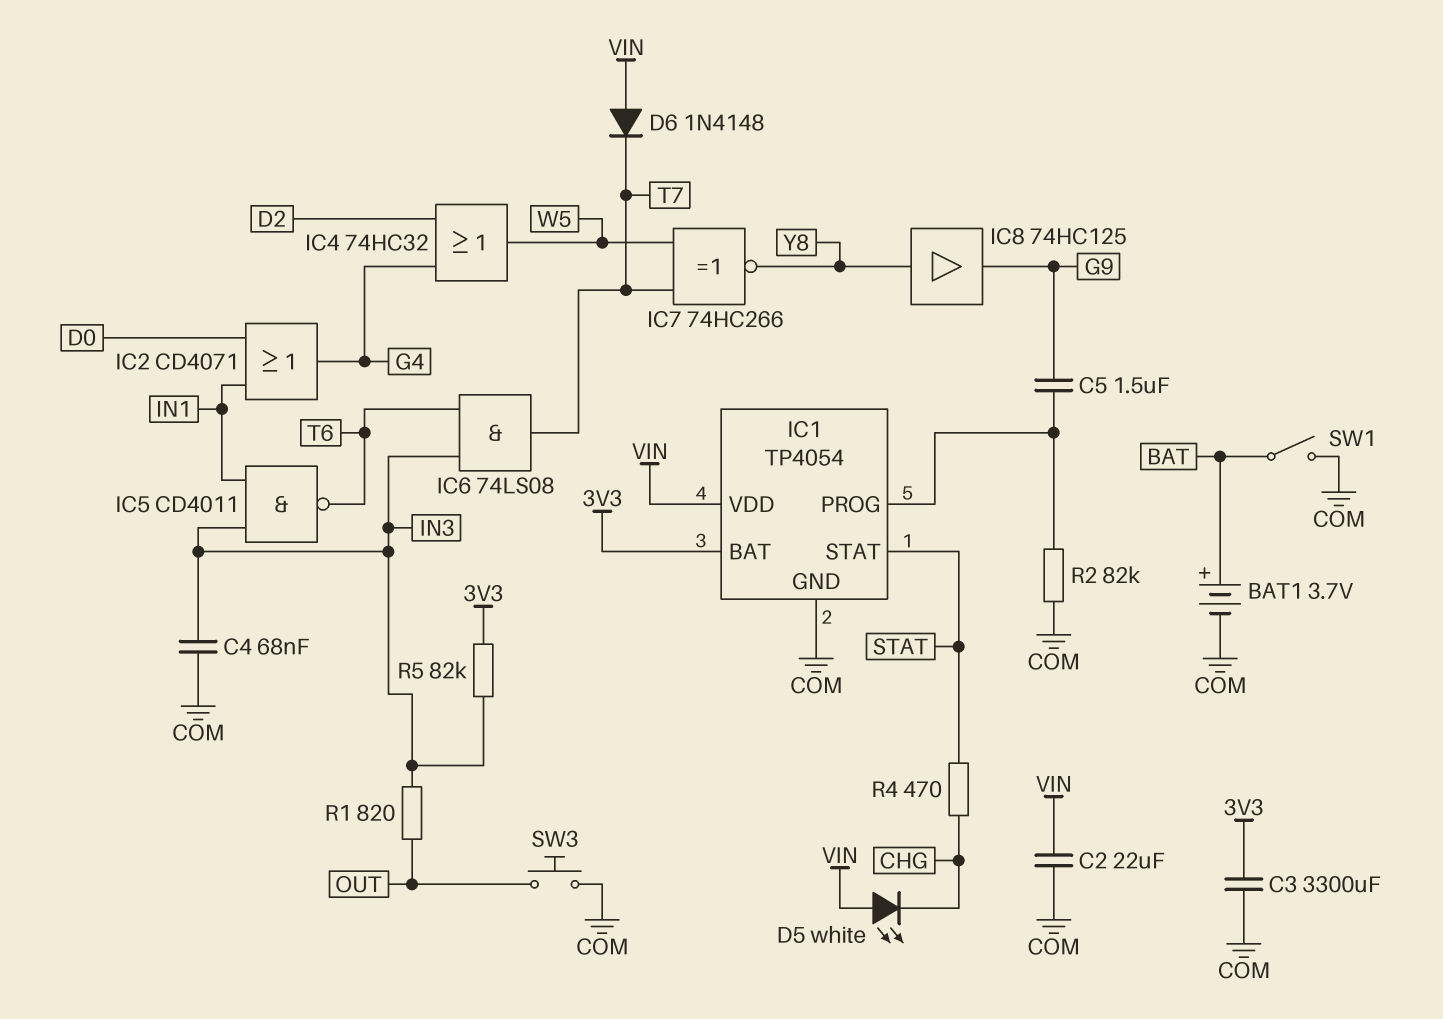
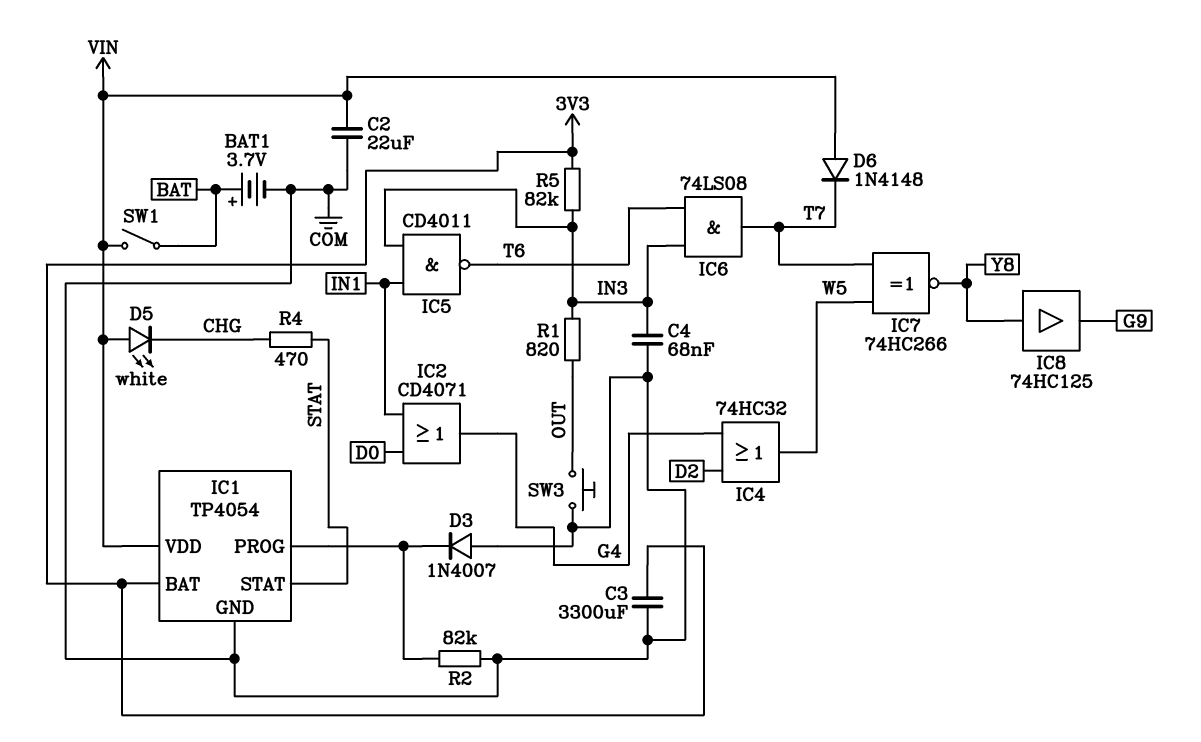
C5: 1.5uF (G9, IC1/PROG) -> none
D3: none -> diode 1N4007 (A COM, K IC1/PROG)
SW1: switch (BAT, COM) -> switch (BAT, VIN)

